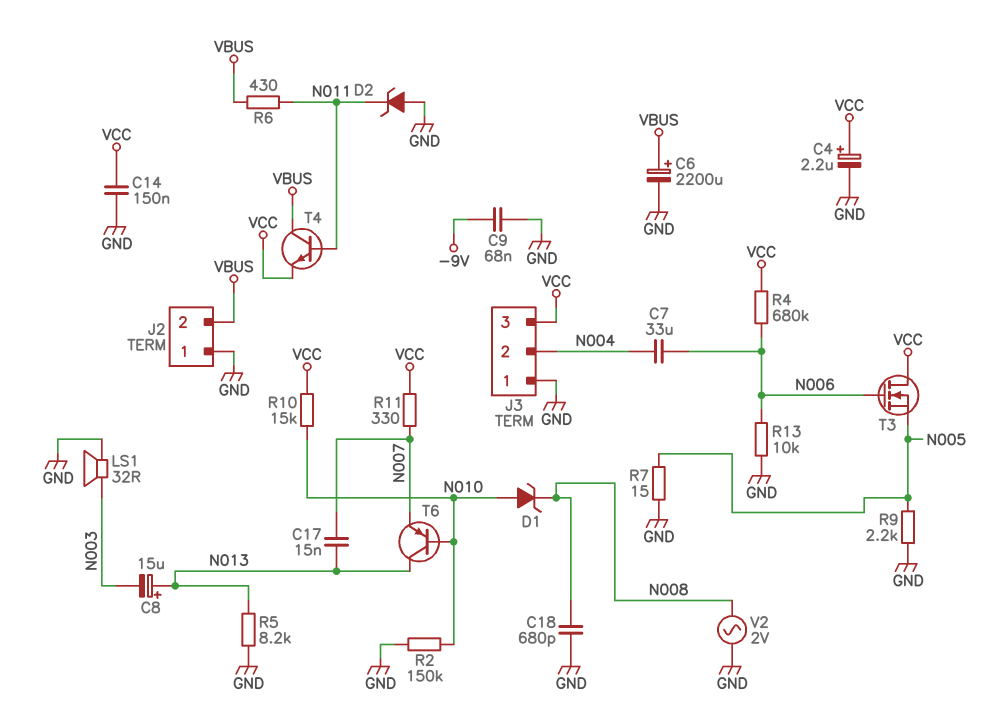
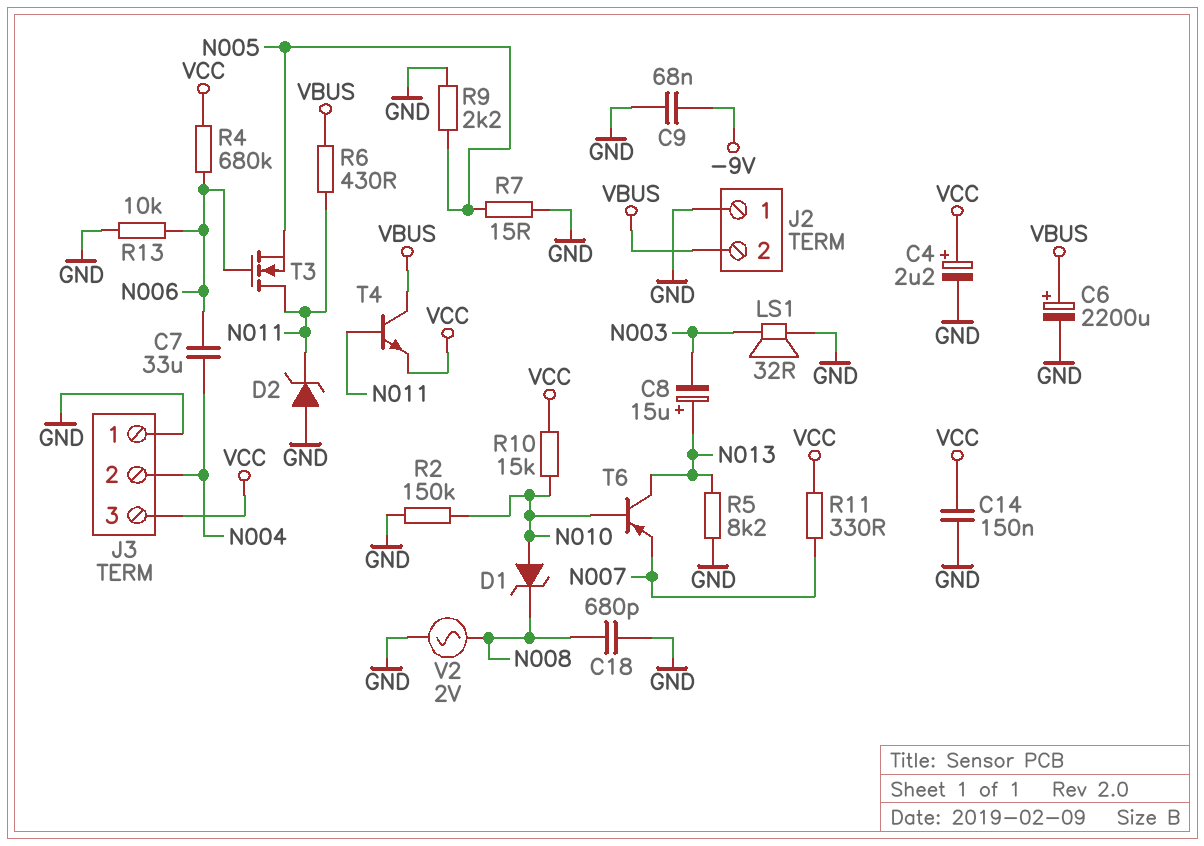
C17: 15nF (N007, N013) -> none
T3: NMOS (G N006, D VCC, S N005) -> NMOS (G N006, D N011, S N005)

